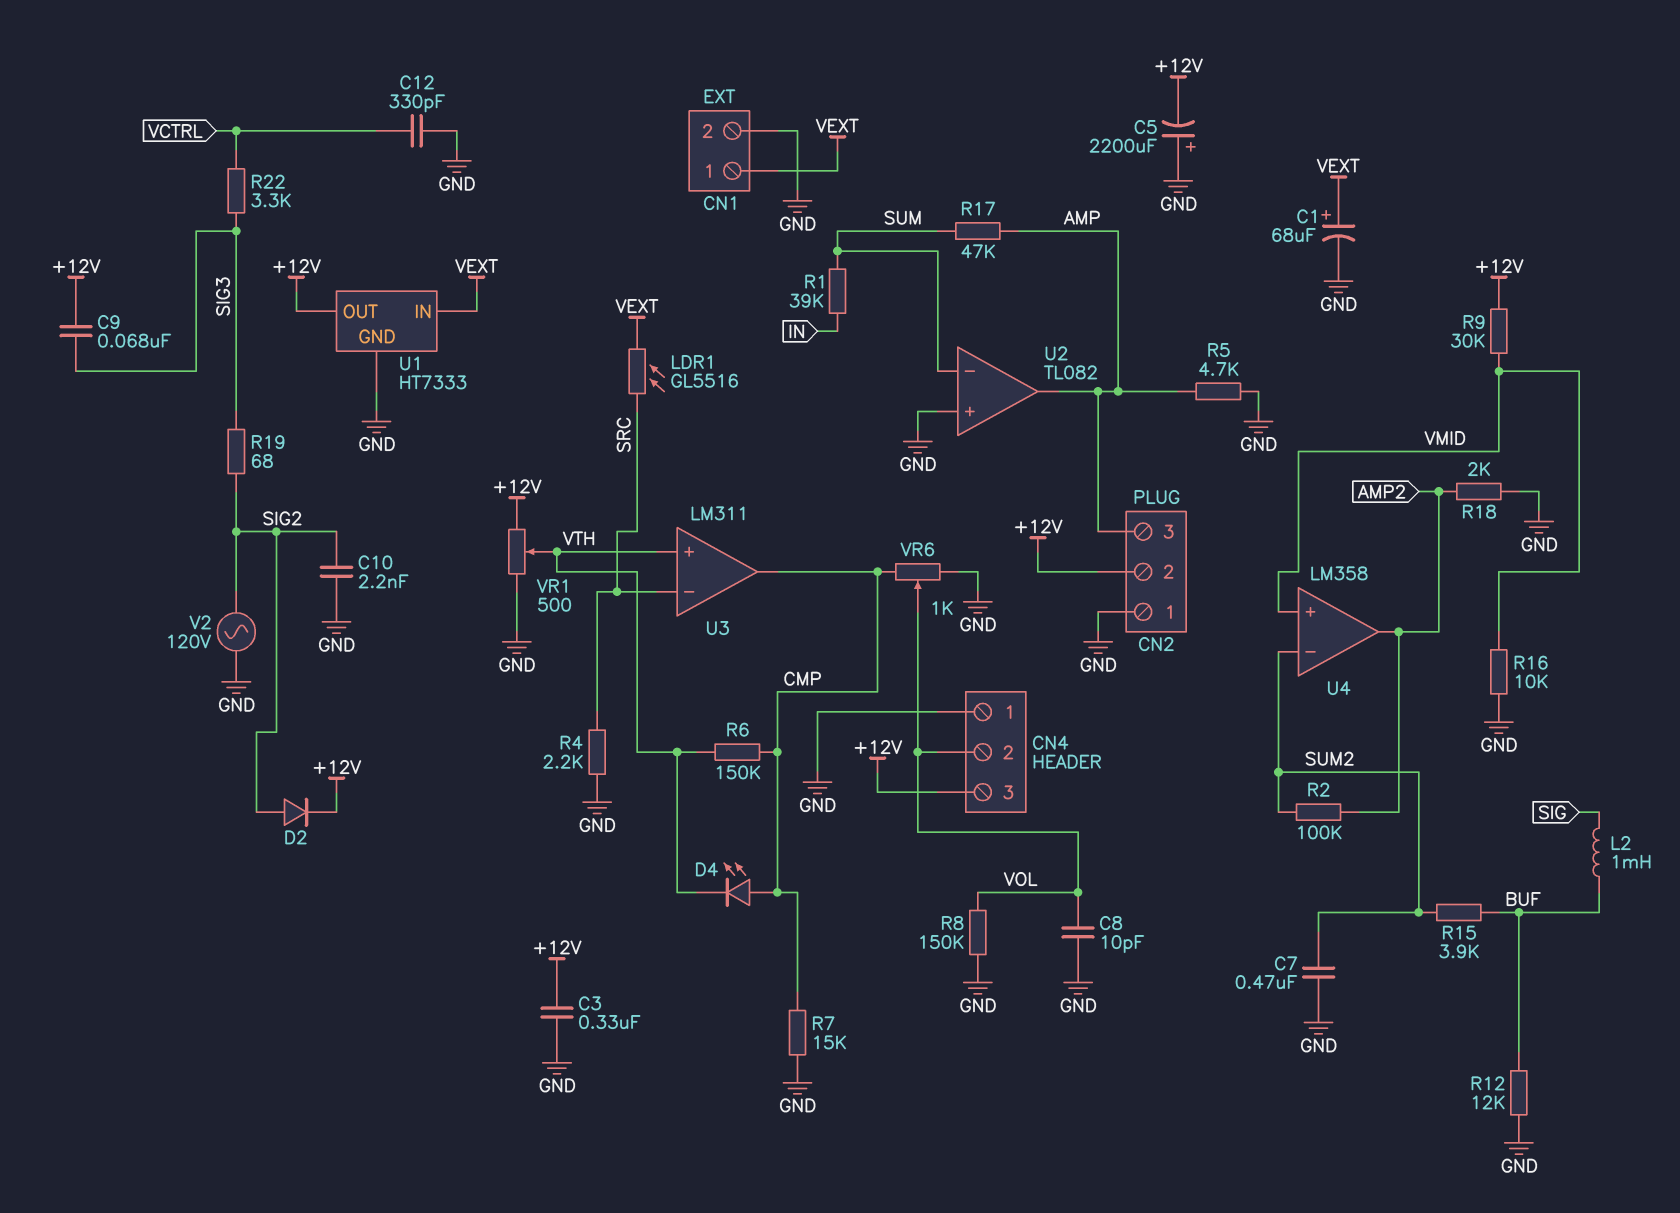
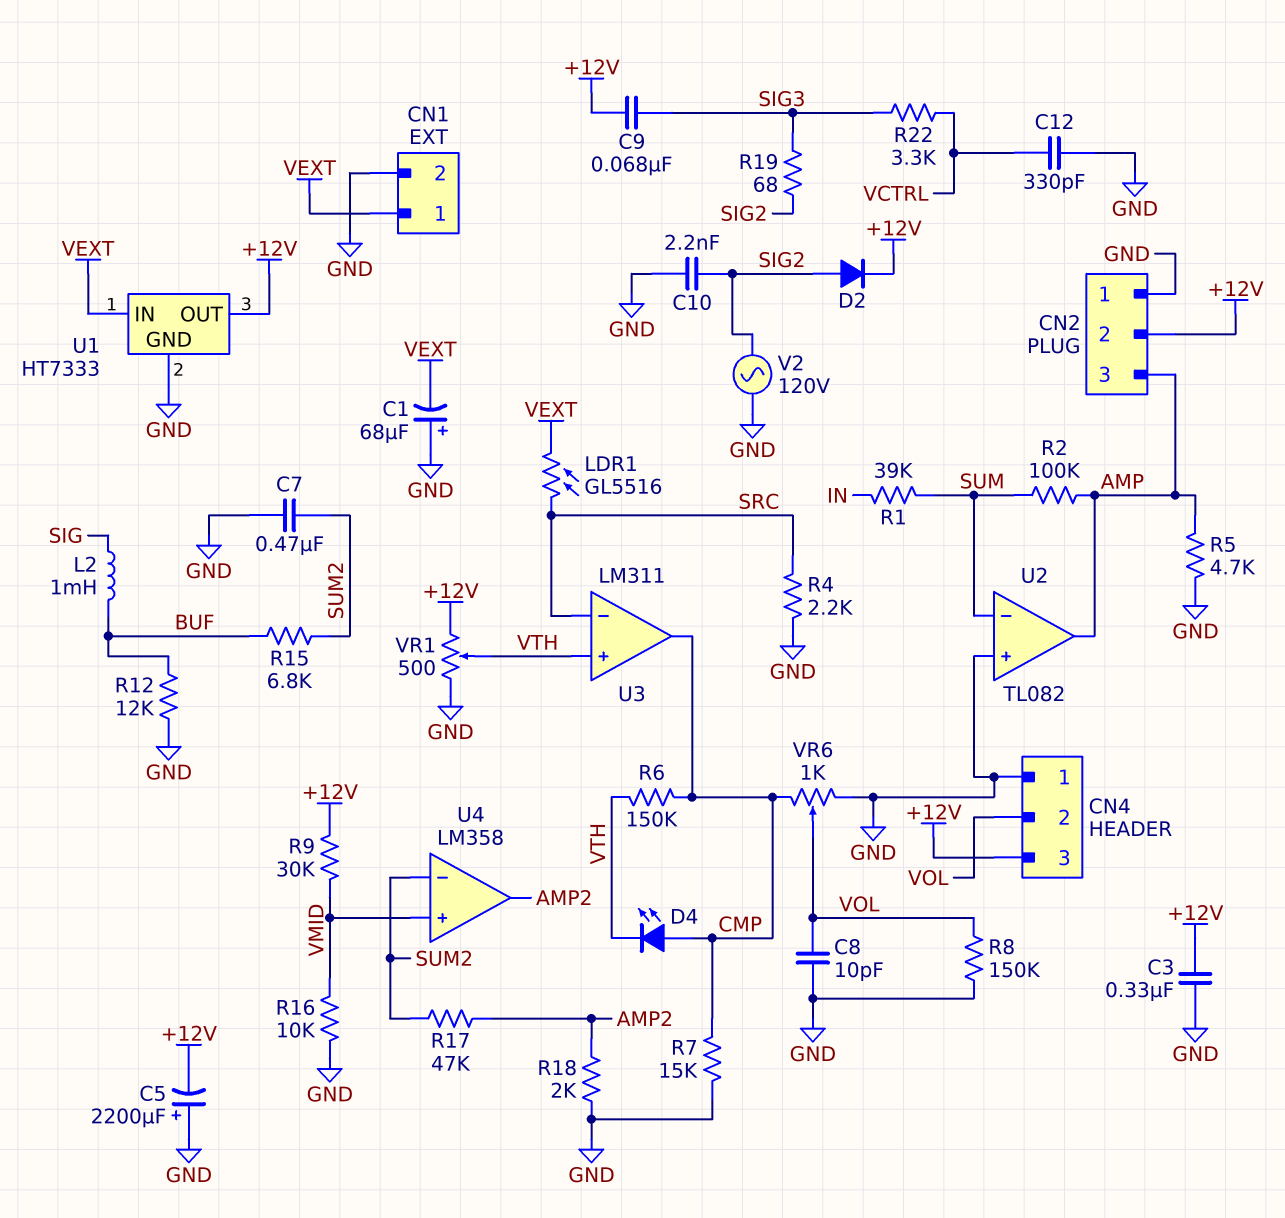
C1: 68uF (plus VEXT, minus GND) -> 68uF (plus GND, minus VEXT)
R2: 100k (AMP2, SUM2) -> 100k (AMP, SUM)
R15: 3.9k (BUF, SUM2) -> 6.8k (BUF, SUM2)
R17: 47k (AMP, SUM) -> 47k (AMP2, SUM2)

